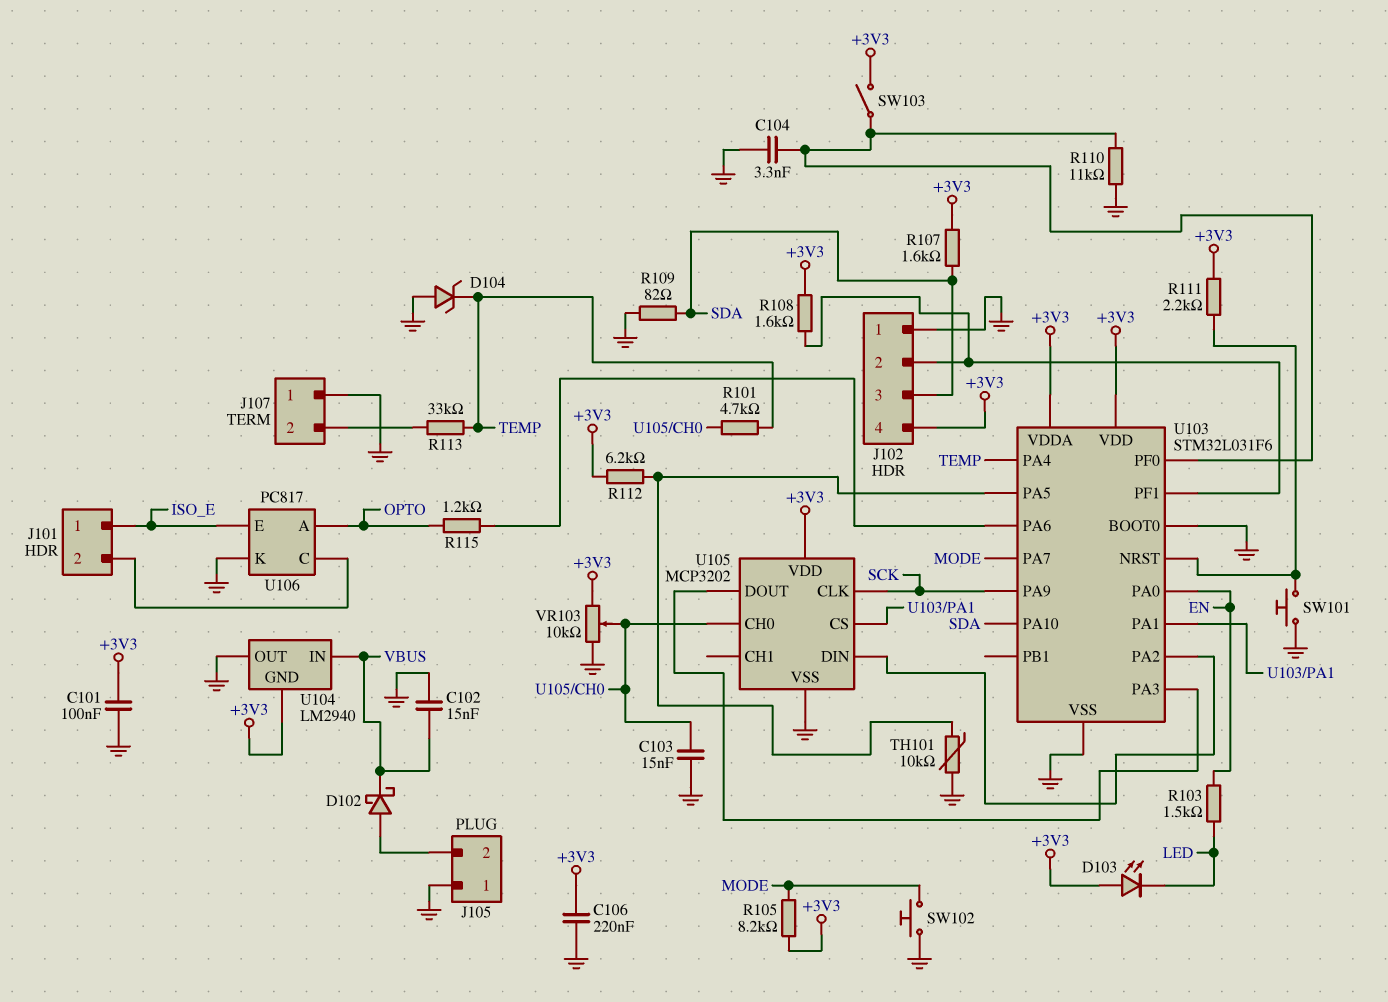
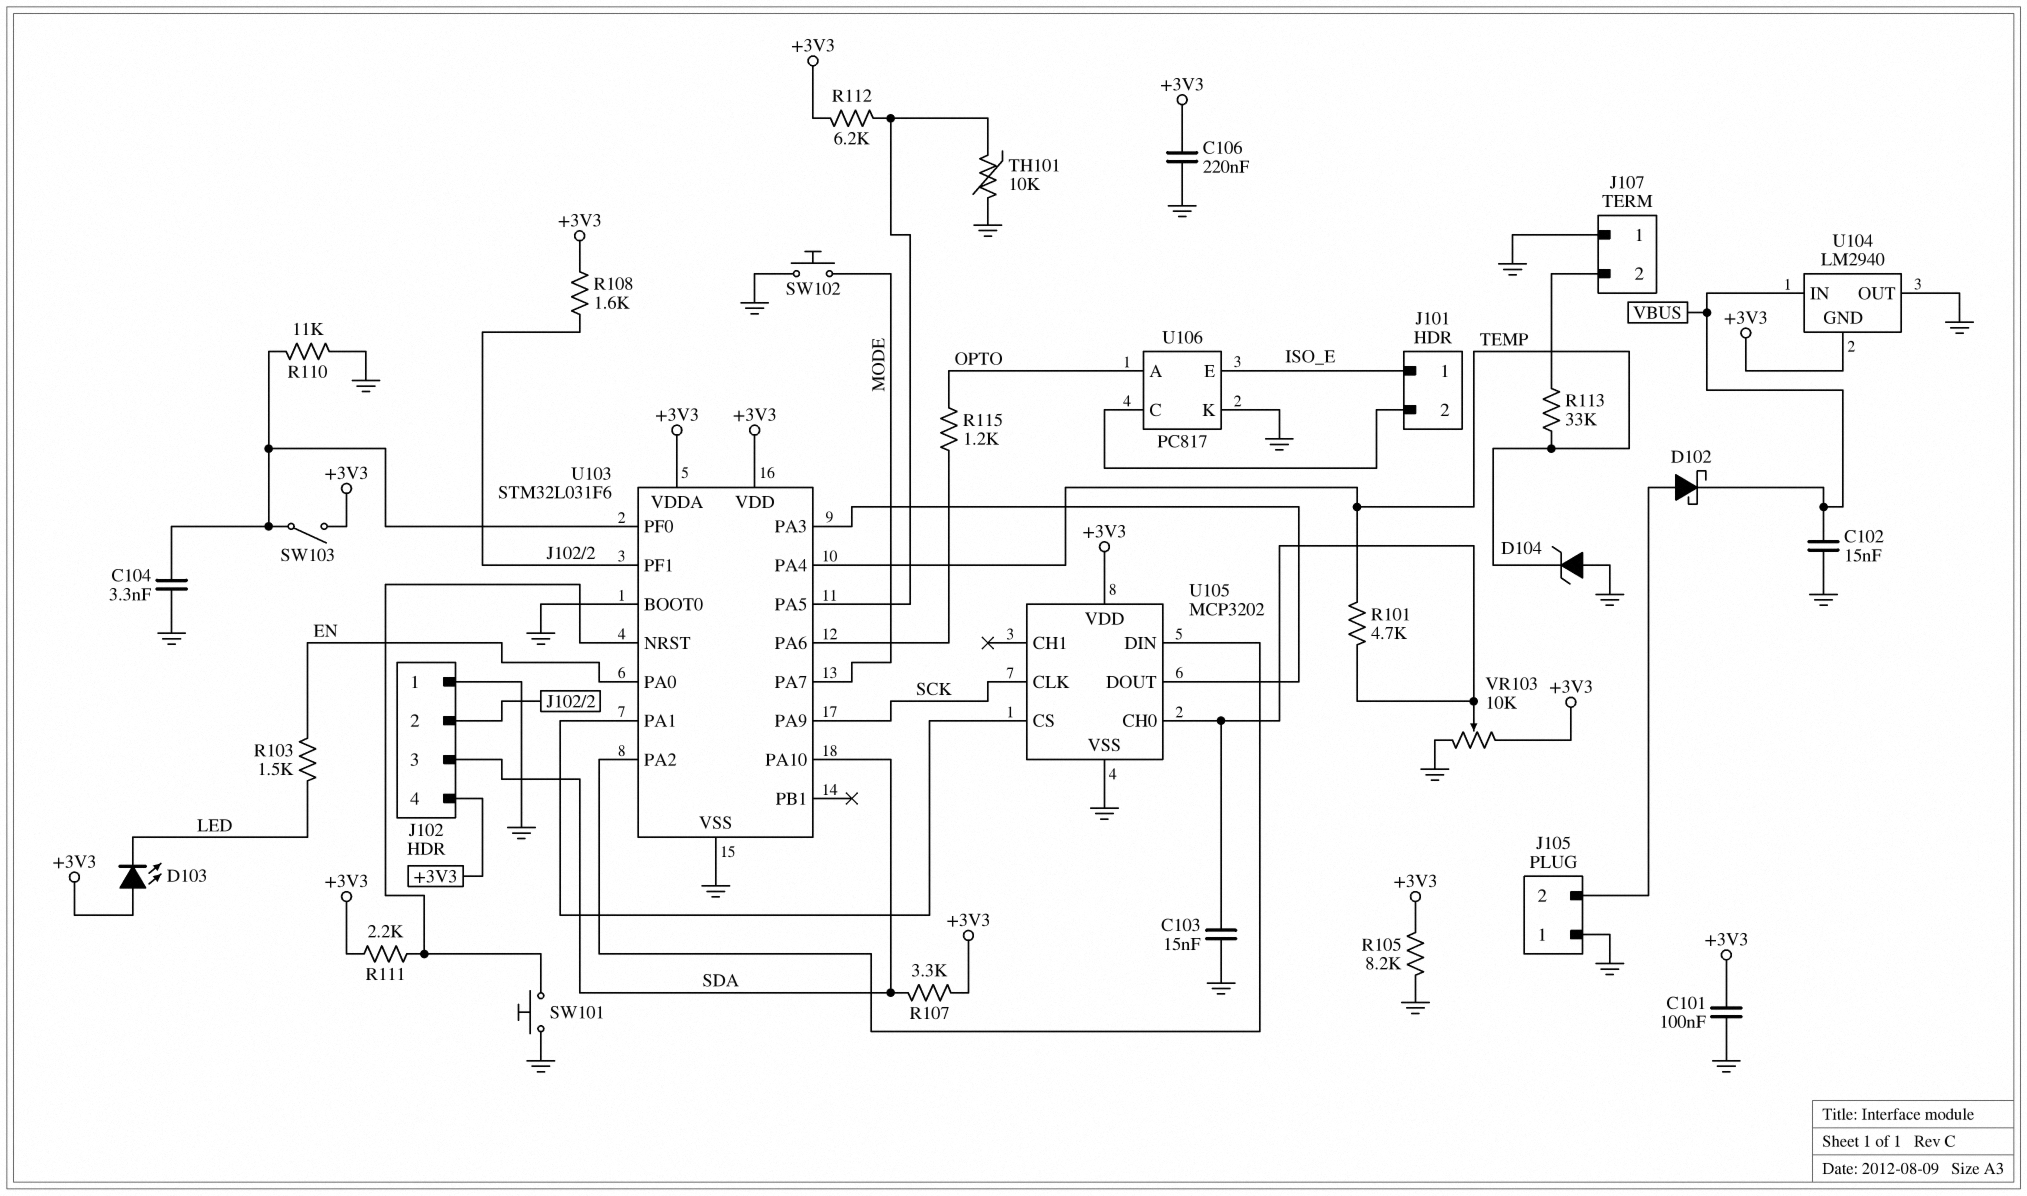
R105: 8.2k (+3V3, MODE) -> 8.2k (+3V3, GND)
R107: 1.6k (+3V3, SDA) -> 3.3k (+3V3, SDA)
R109: 82 (GND, SDA) -> none

